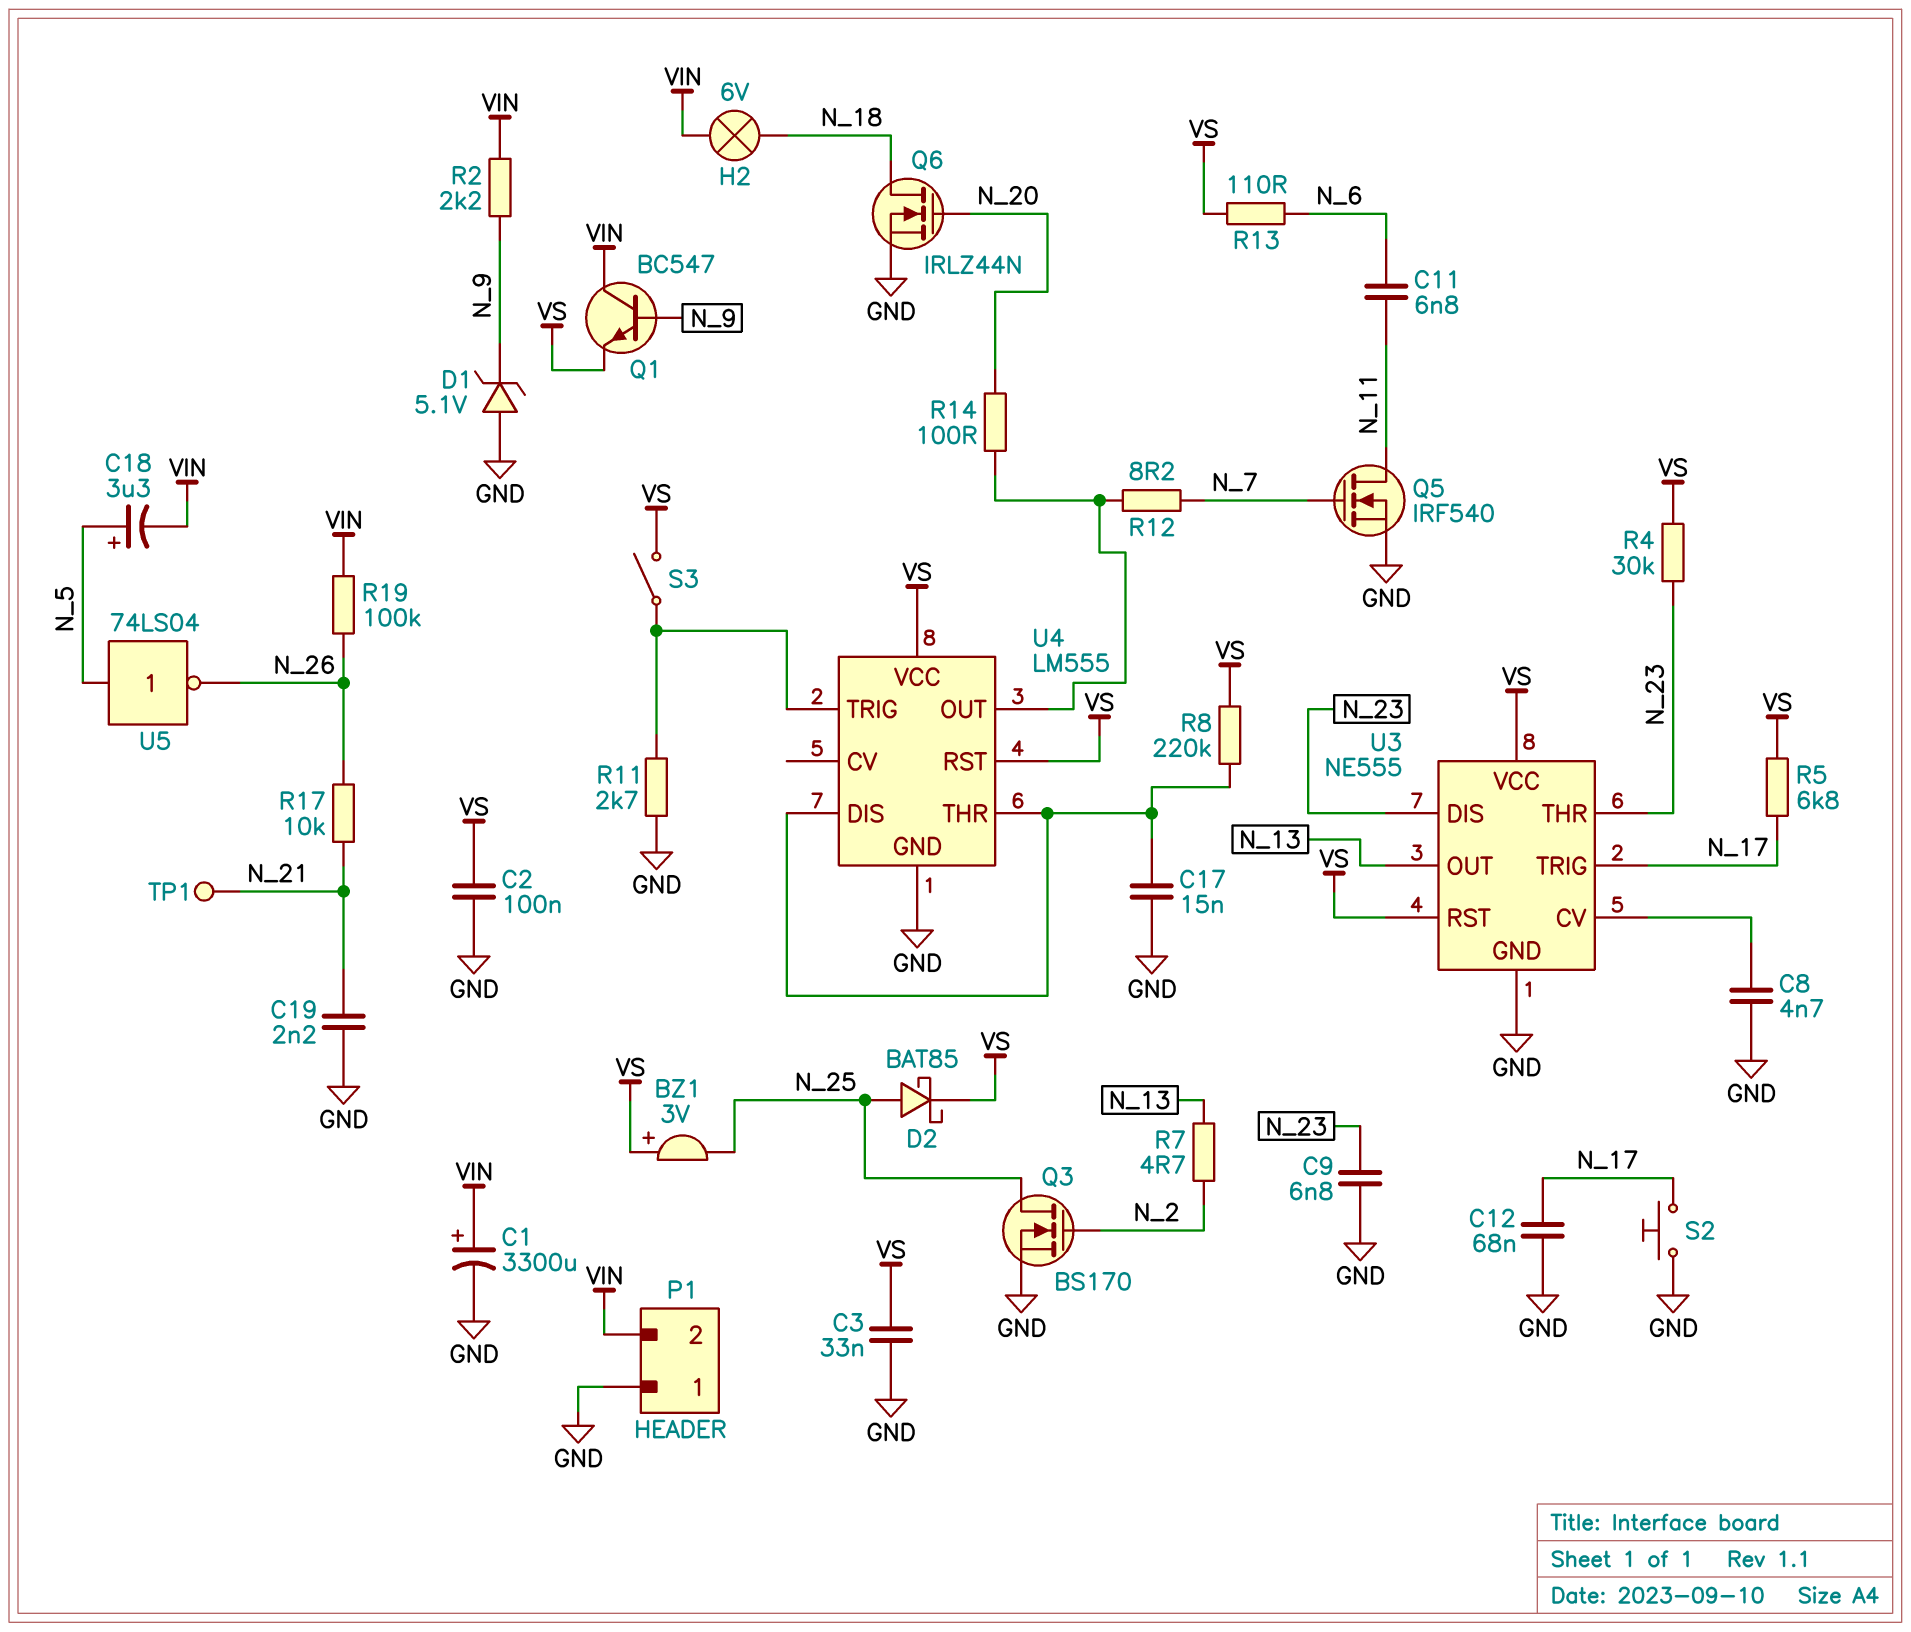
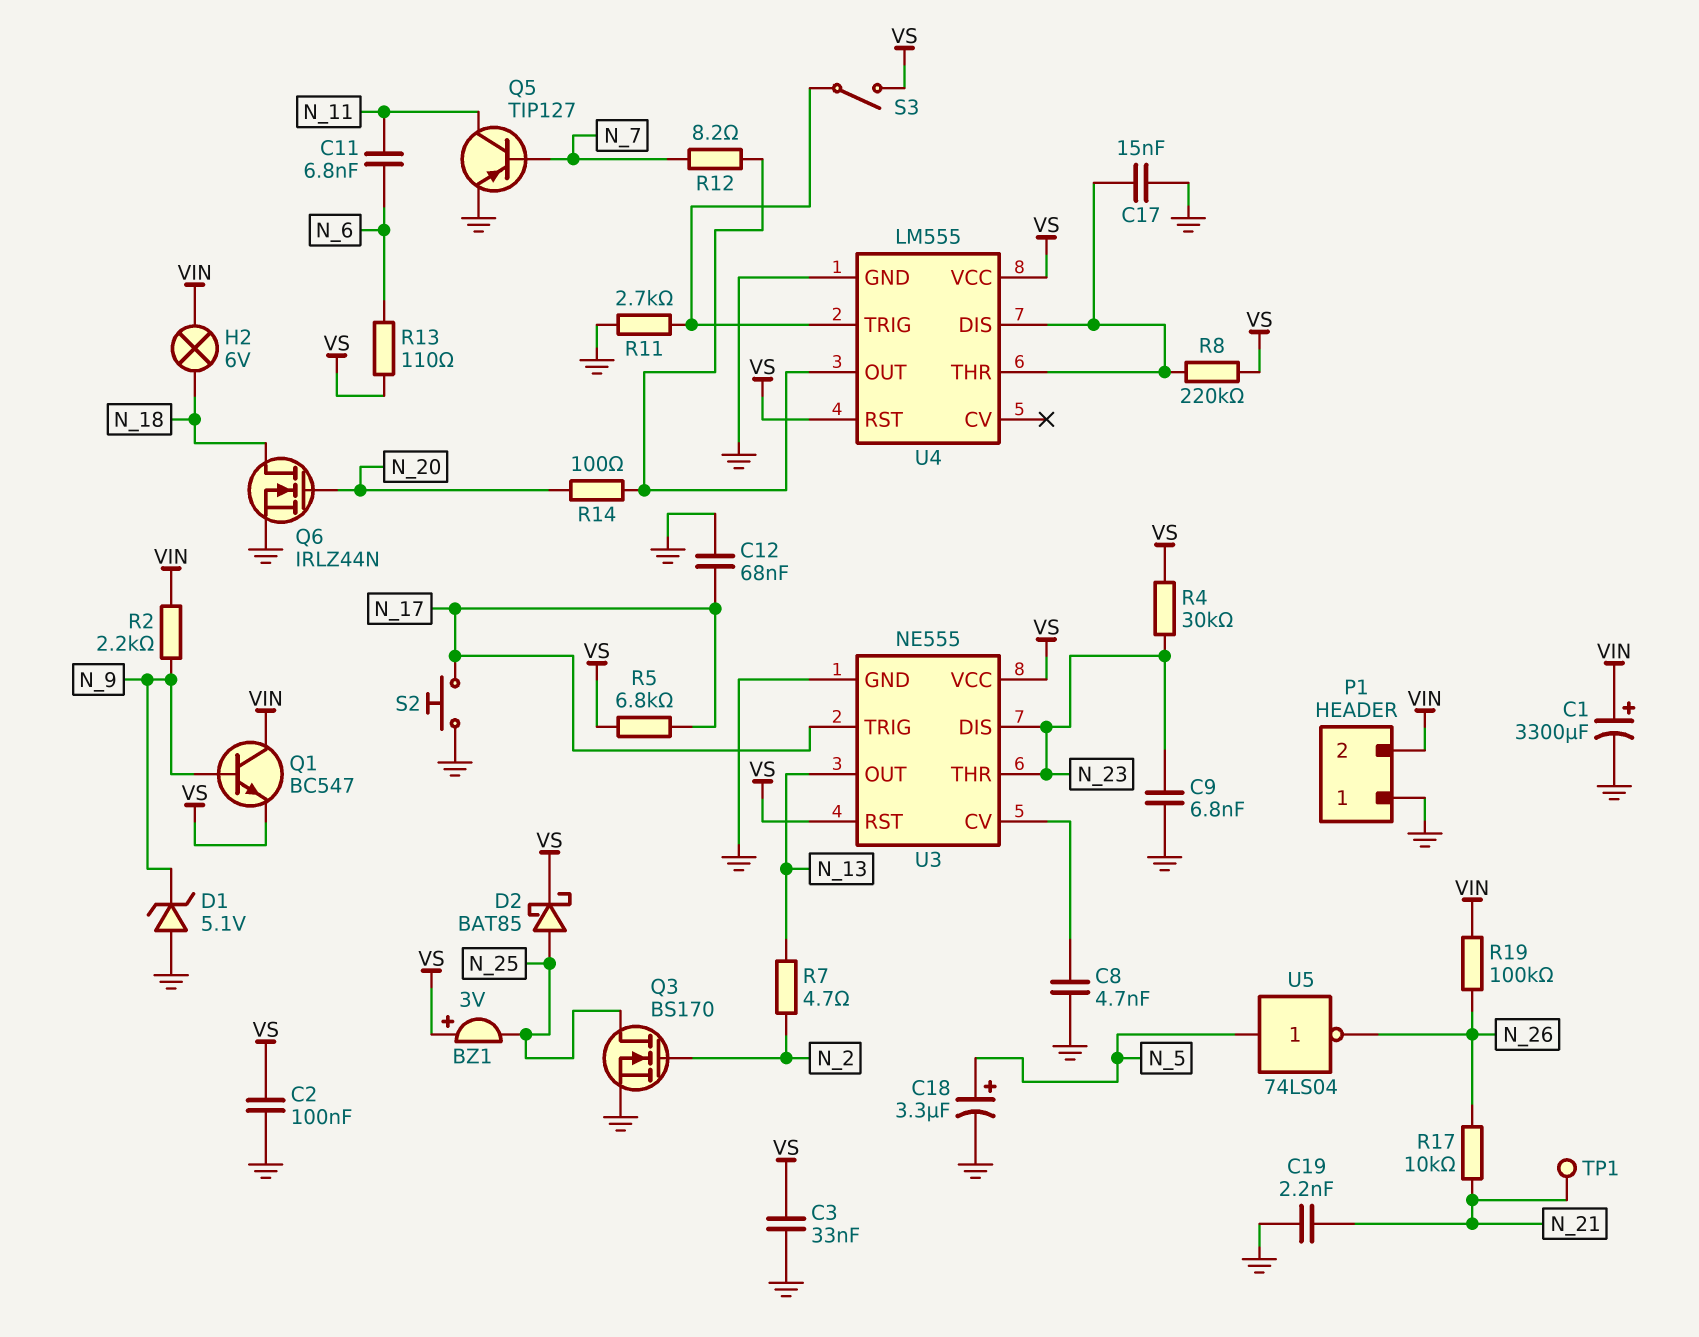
C18: 3.3uF (plus N_5, minus VIN) -> 3.3uF (plus N_5, minus GND)
Q5: NMOS IRF540 (G N_7, D N_11, S GND) -> PNP TIP127 (B N_7, C N_11, E GND)

